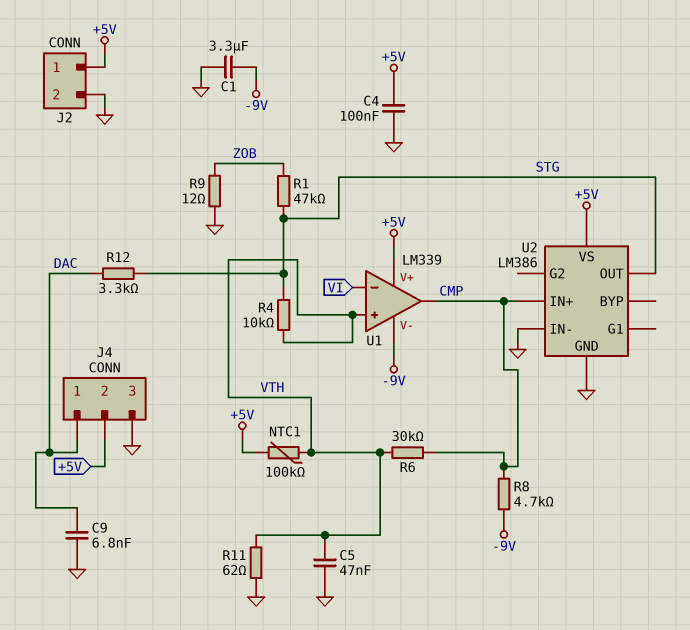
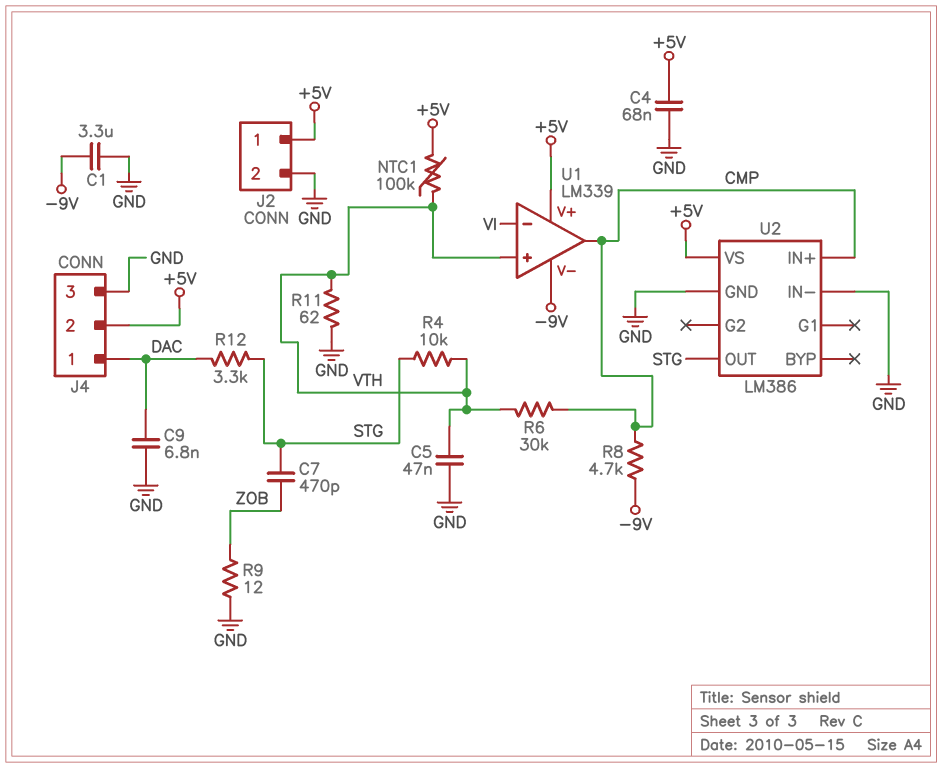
C4: 100nF (+5V, GND) -> 68nF (+5V, GND)
C7: none -> 470pF (STG, ZOB)
R1: 47k (STG, ZOB) -> none

